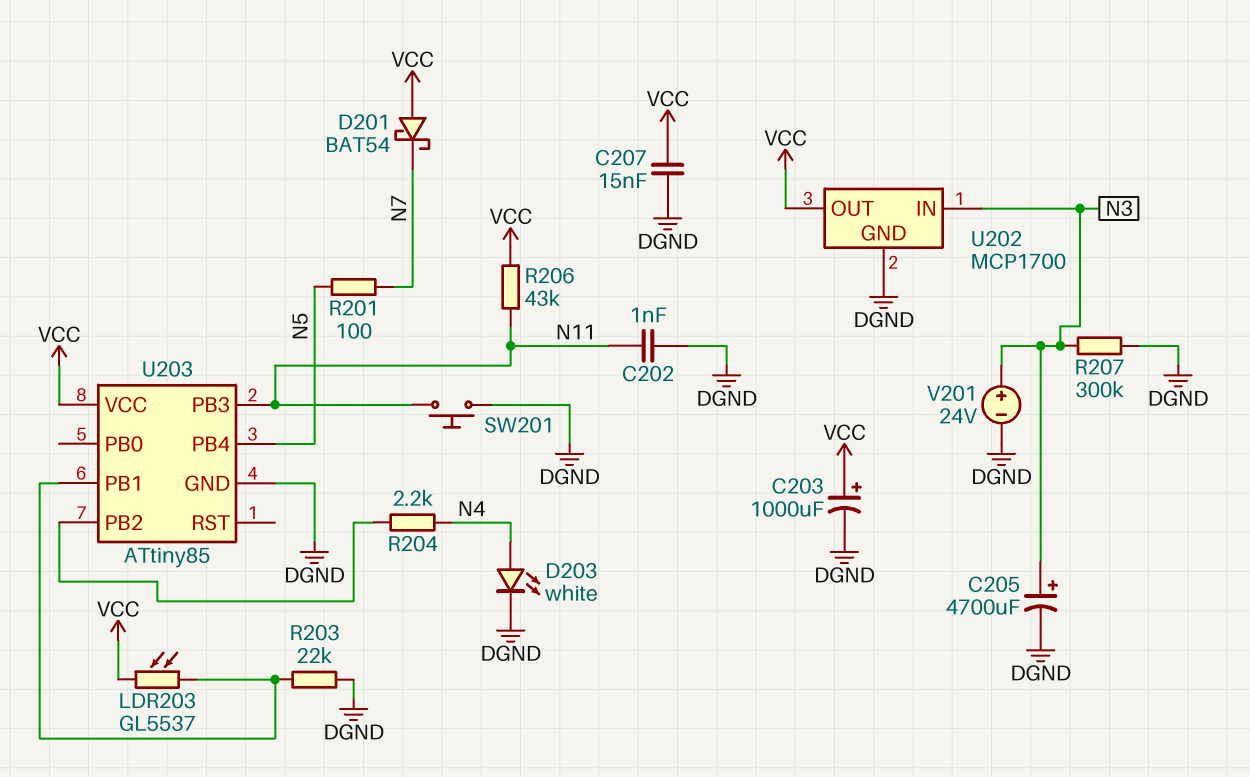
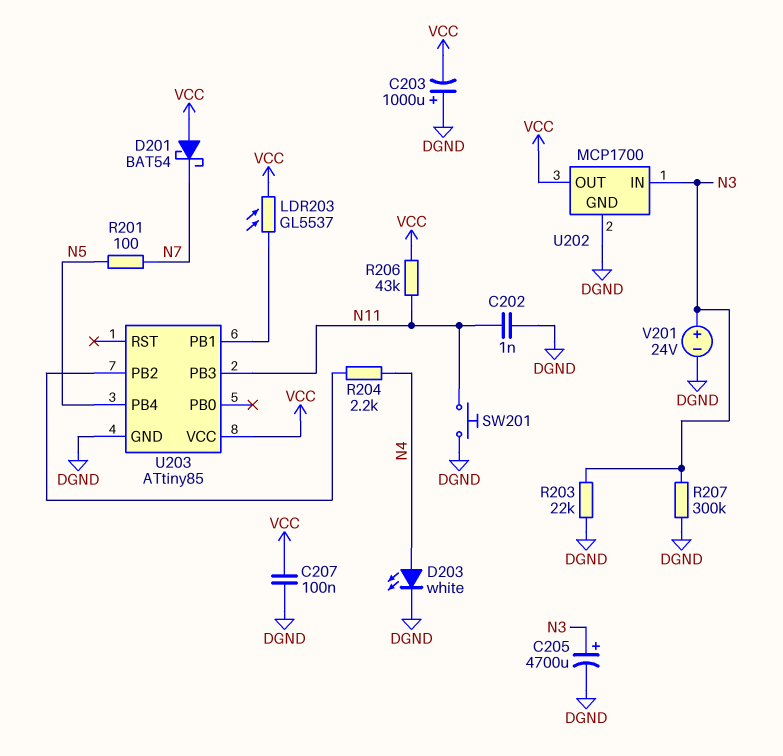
C203: 1000uF (plus VCC, minus DGND) -> 1000uF (plus DGND, minus VCC)
C207: 15nF (DGND, VCC) -> 100nF (DGND, VCC)
R203: 22k (DGND, U203/PB1) -> 22k (DGND, N3)

